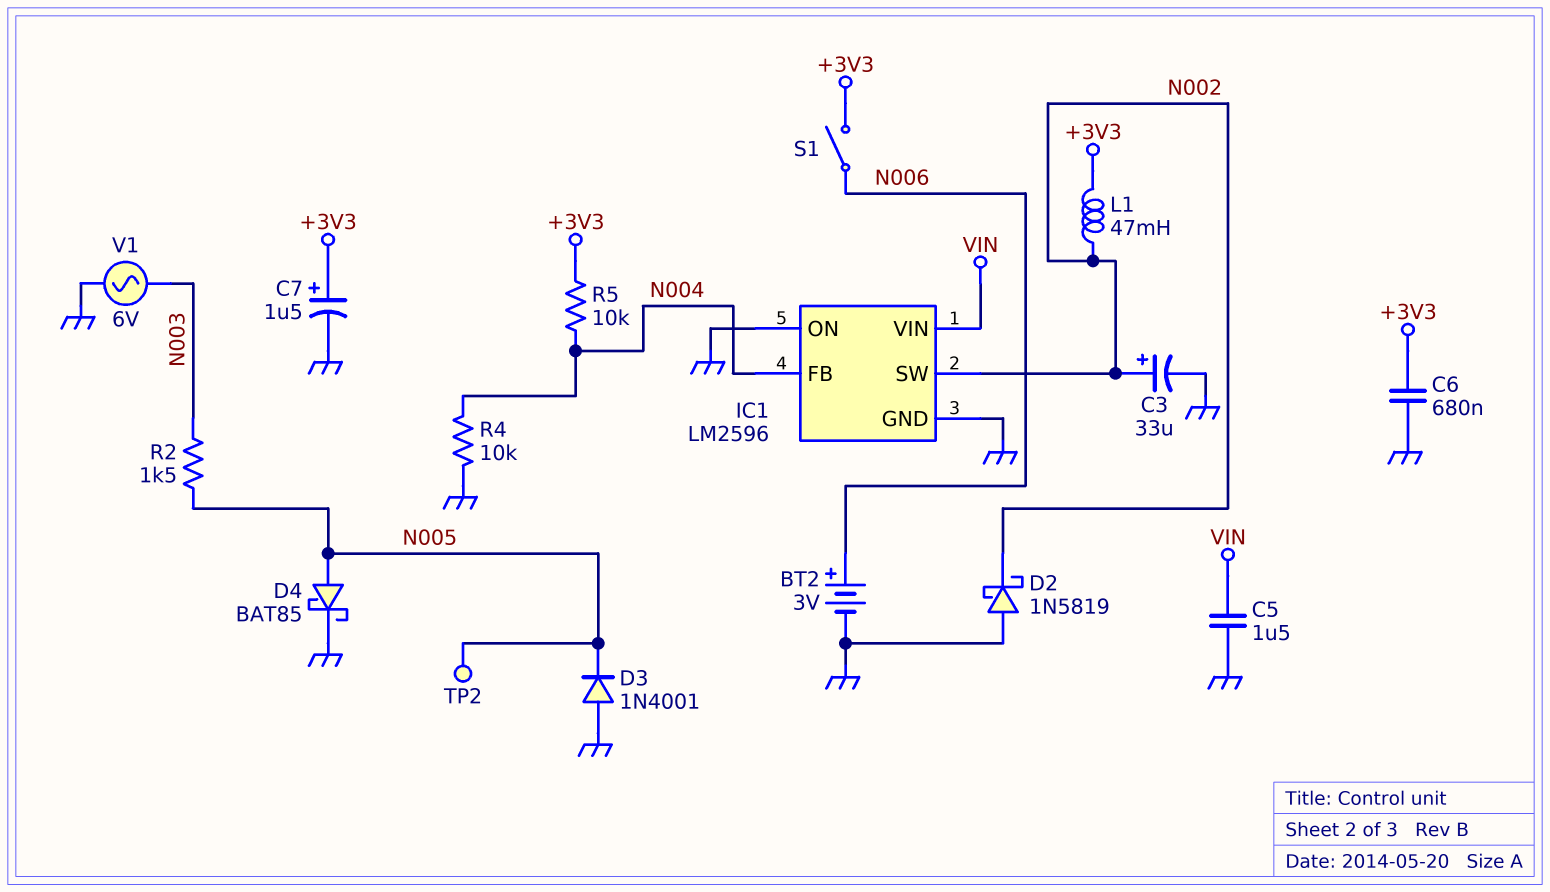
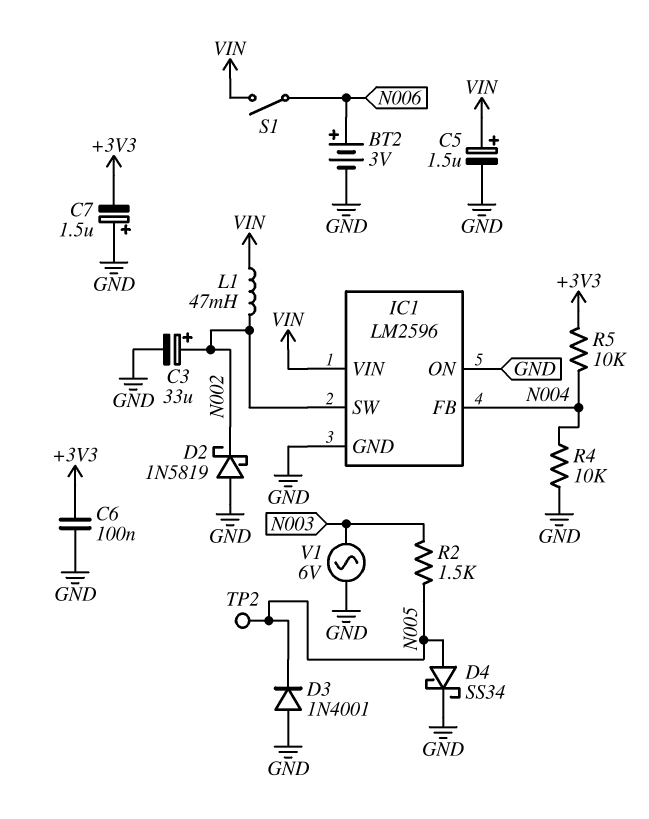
C5: 1.5uF (GND, VIN) -> 1.5uF (plus VIN, minus GND)
C6: 680nF (+3V3, GND) -> 100nF (+3V3, GND)
C7: 1.5uF (plus +3V3, minus GND) -> 1.5uF (plus GND, minus +3V3)
D4: schottky BAT85 (A N005, K GND) -> schottky SS34 (A N005, K GND)
L1: 47mH (+3V3, N002) -> 47mH (N002, VIN)
S1: switch (+3V3, N006) -> switch (N006, VIN)

